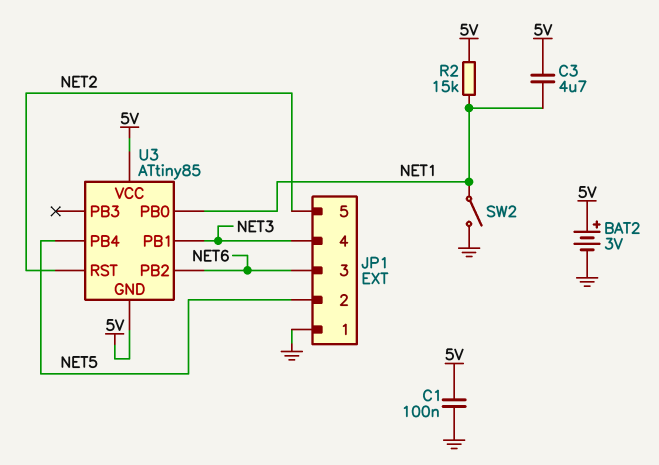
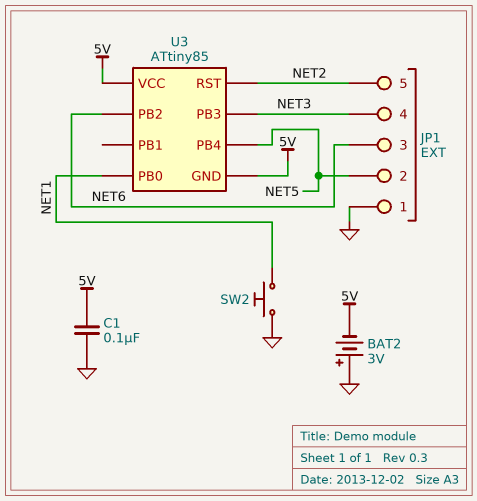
BAT2: 3V (plus 5V, minus GND) -> 3V (plus GND, minus 5V)
C3: 4.7uF (5V, NET1) -> none
R2: 15k (5V, NET1) -> none
SW2: switch (GND, NET1) -> button (GND, NET1)
U3 pin PB1: NET3 -> none
U3 pin PB3: none -> NET3

